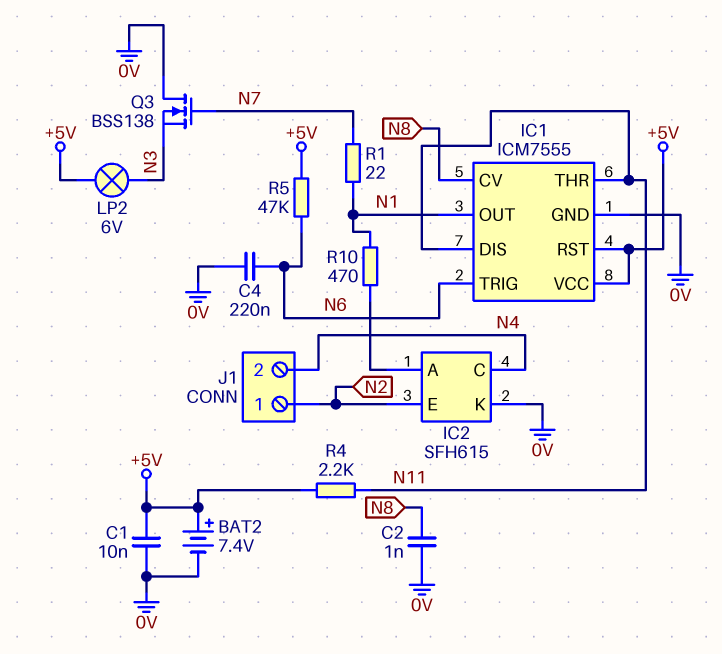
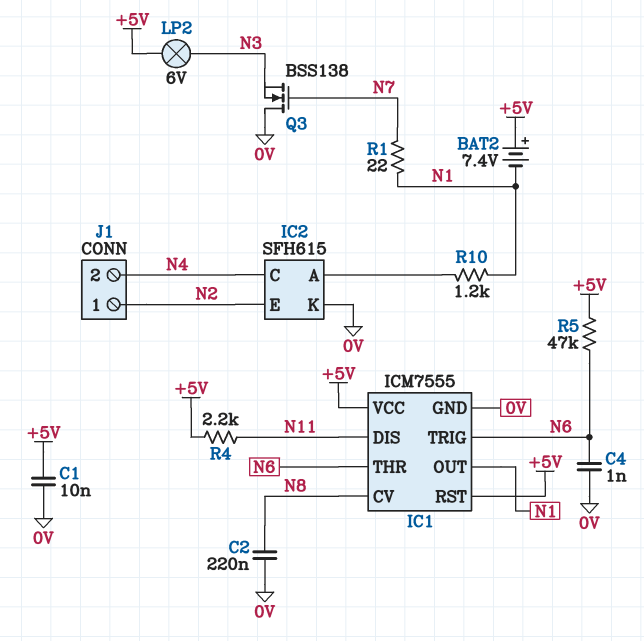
BAT2: 7.4V (plus +5V, minus 0V) -> 7.4V (plus +5V, minus N1)
C2: 1nF (0V, N8) -> 220nF (0V, N8)
C4: 220nF (0V, N6) -> 1nF (0V, N6)
IC1 pin THR: N11 -> N6
R10: 470 (IC2/A, N1) -> 1.2k (IC2/A, N1)

